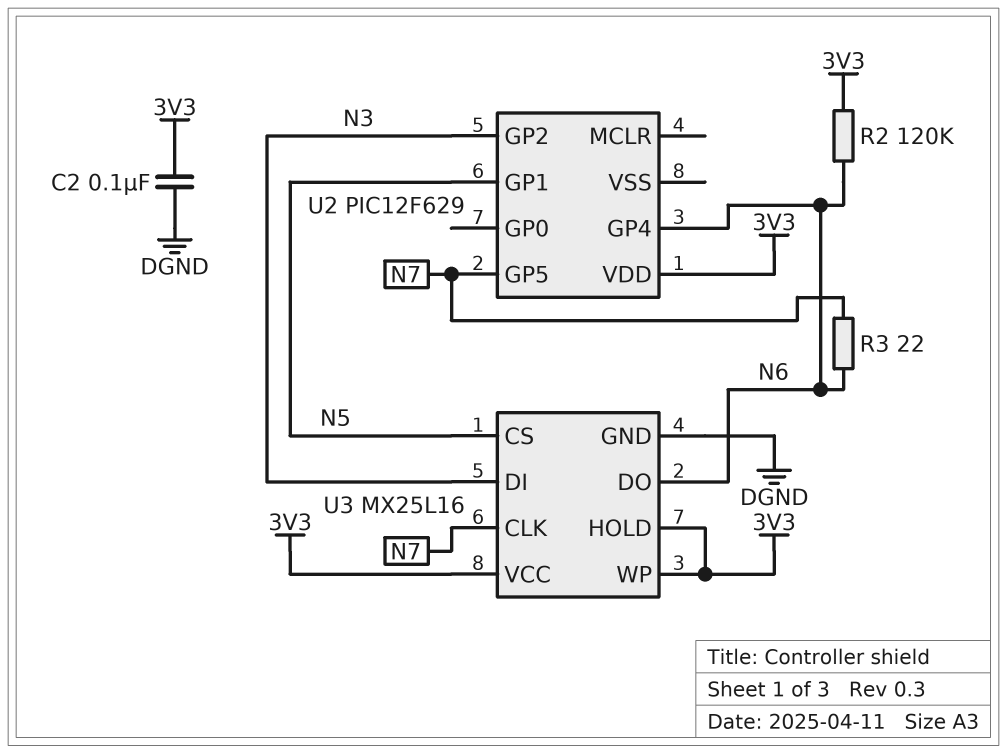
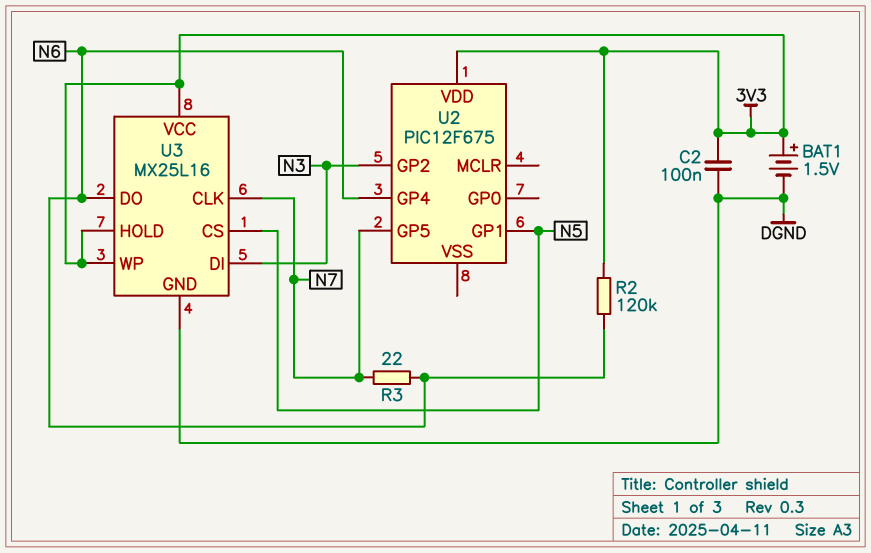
BAT1: none -> 1.5V (plus 3V3, minus DGND)
U2: PIC12F629 -> PIC12F675

